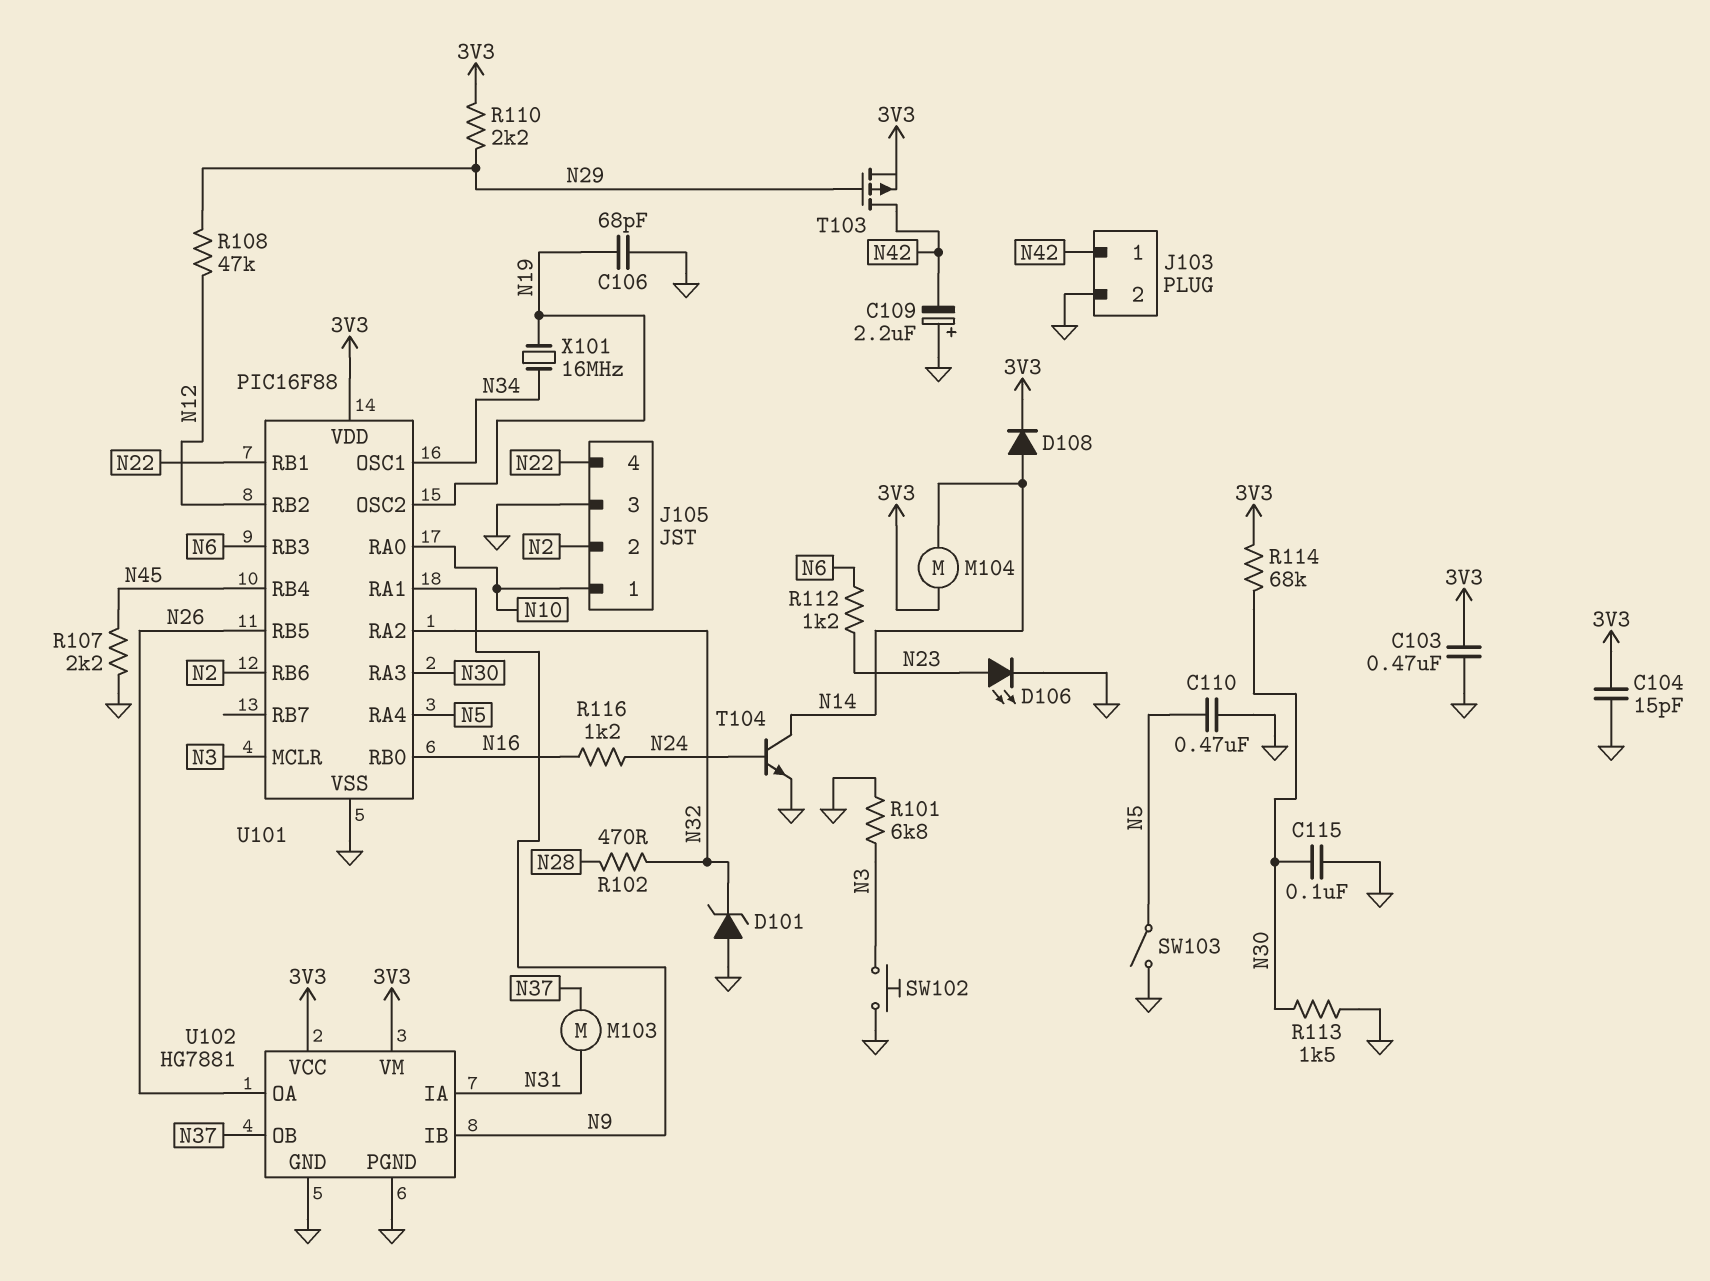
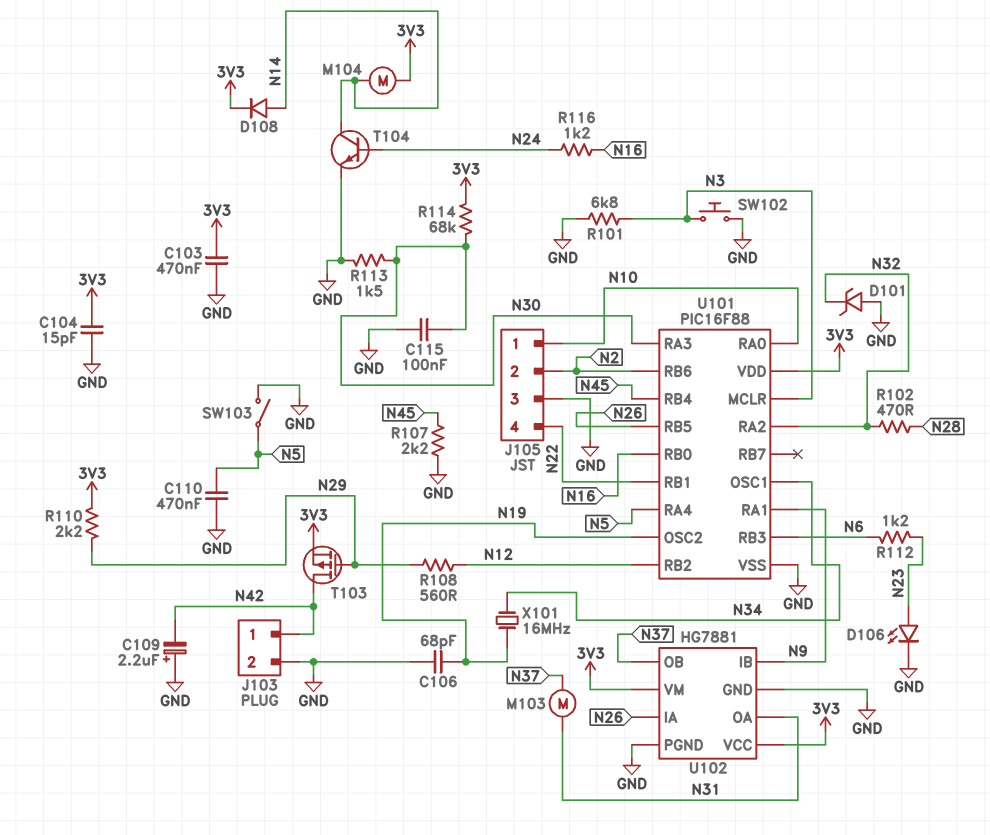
R108: 47k (N12, N29) -> 560 (N12, N29)
U102 pin IA: N31 -> N26
U102 pin OA: N26 -> N31

